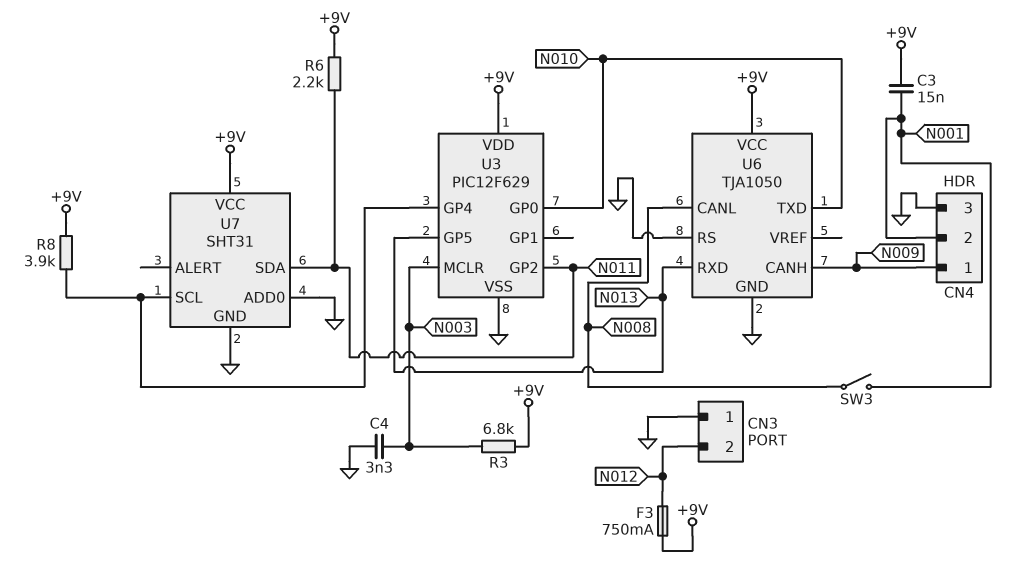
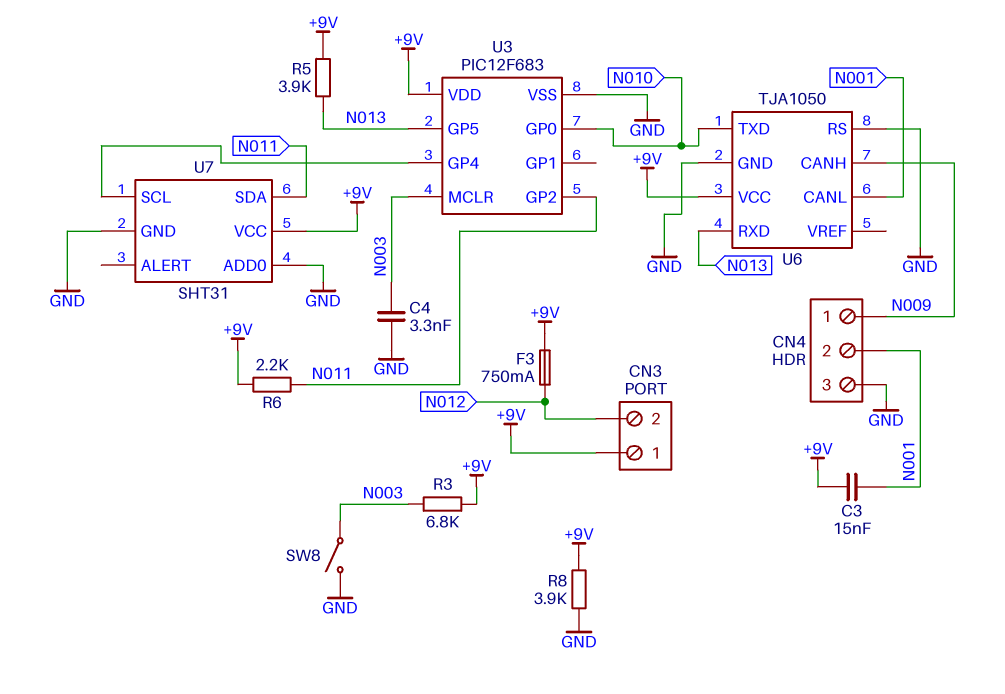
CN3 pin 1: GND -> +9V
R5: none -> 3.9k (+9V, N013)
R8: 3.9k (+9V, U3/GP4) -> 3.9k (+9V, GND)
SW3: switch (N001, N008) -> none
SW8: none -> switch (GND, N003)
U3: PIC12F629 -> PIC12F683
U6 pin CANL: N008 -> N001

